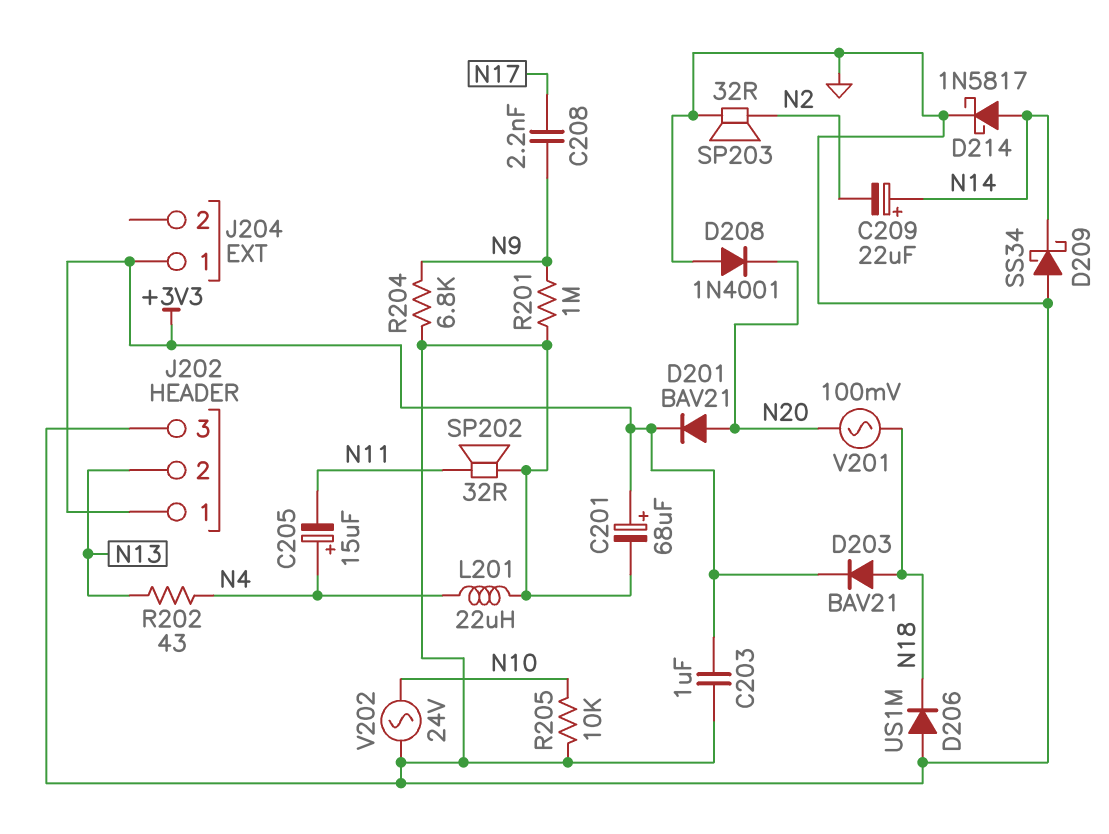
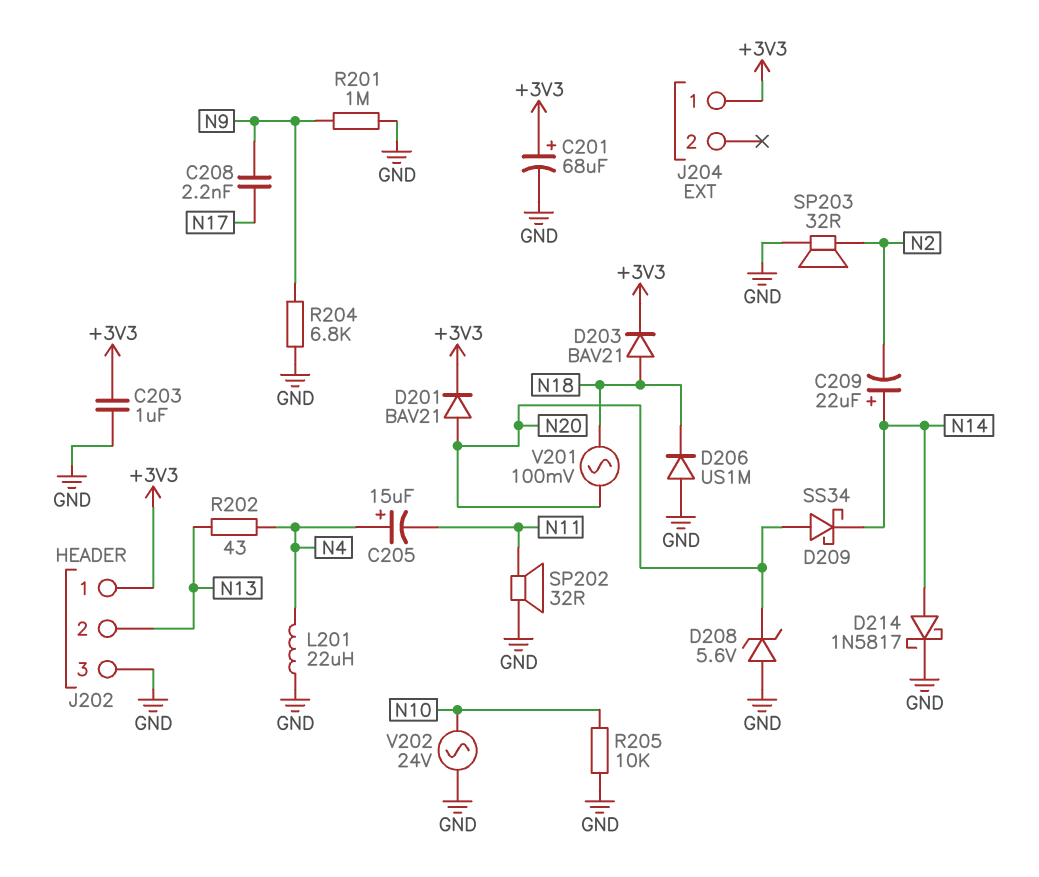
D208: diode 1N4001 (A GND, K N20) -> zener 5.6V (A GND, K N20)
D209: schottky SS34 (A GND, K N14) -> schottky SS34 (A N20, K N14)

